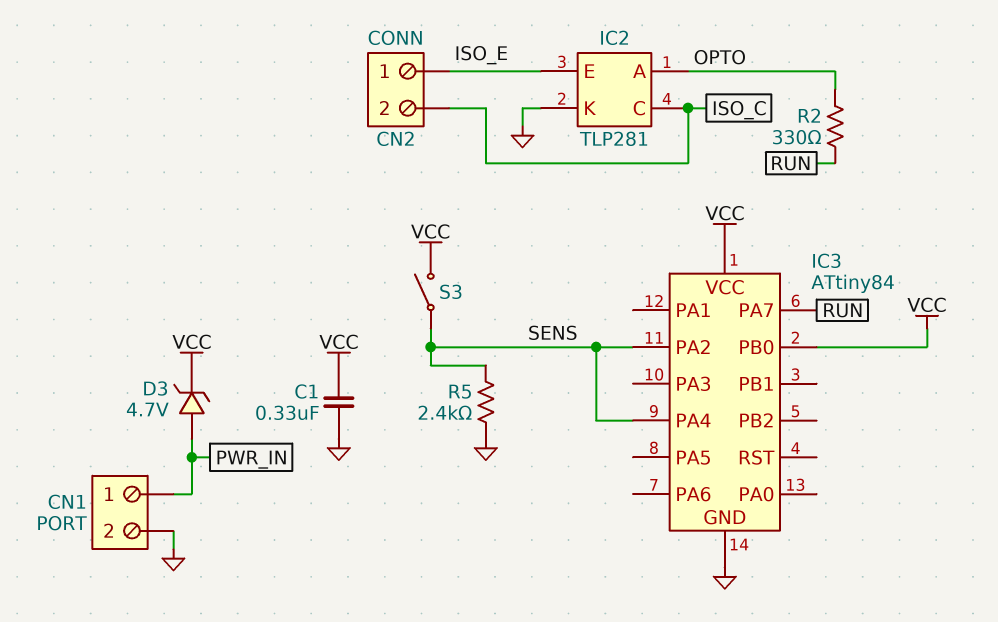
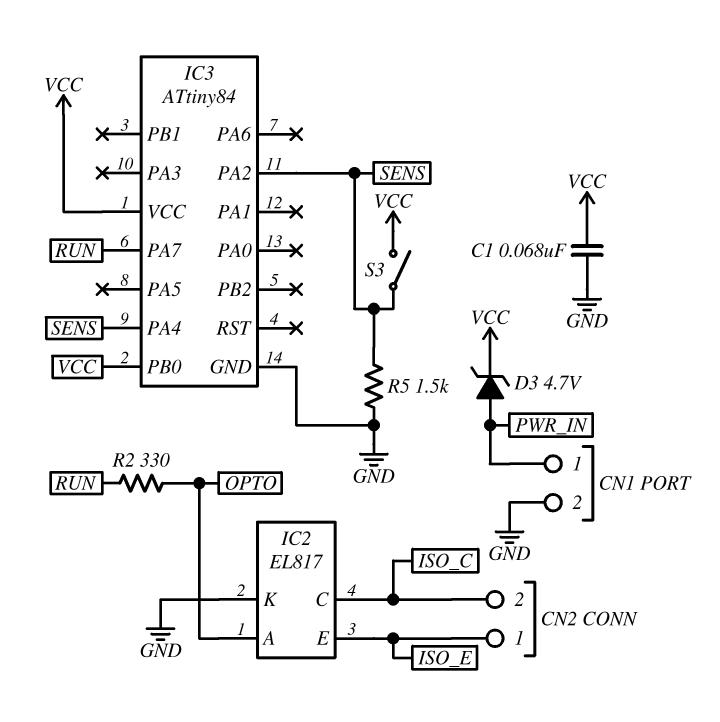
C1: 330nF (GND, VCC) -> 68nF (GND, VCC)
IC2: TLP281 -> EL817
R5: 2.4k (GND, SENS) -> 1.5k (GND, SENS)

